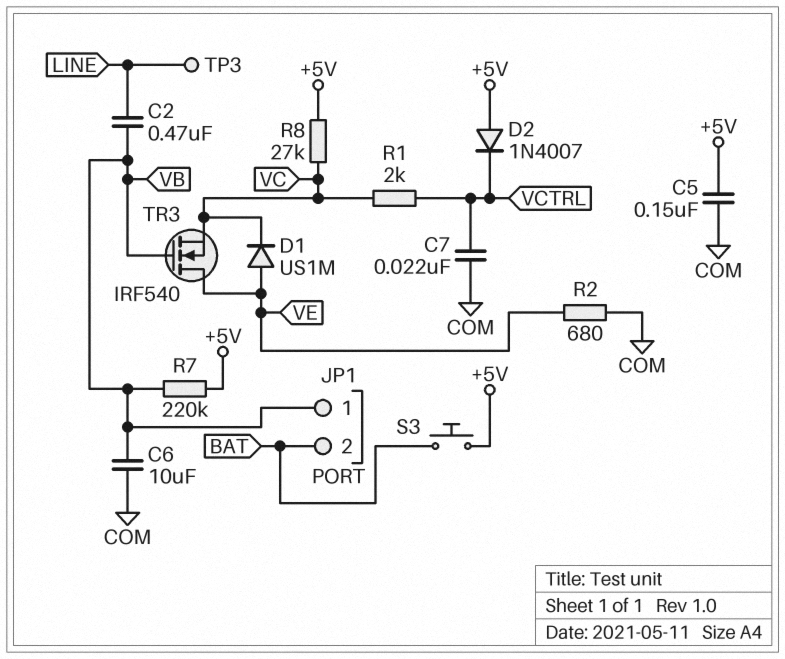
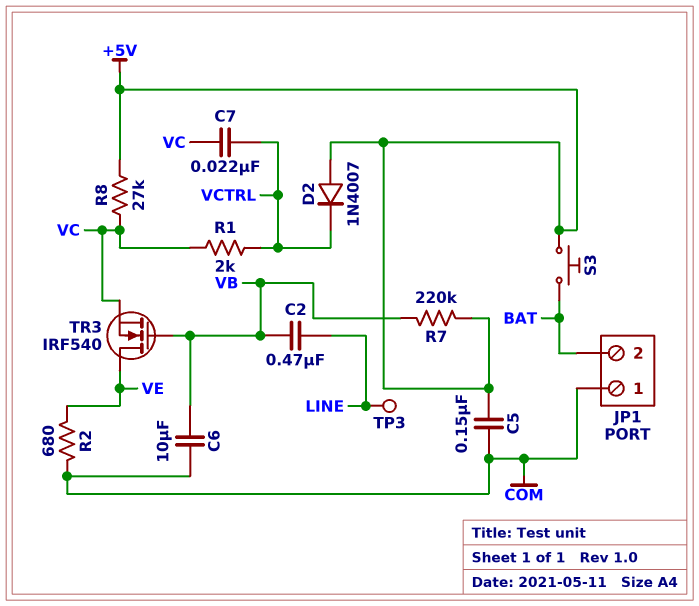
C7: 22nF (COM, VCTRL) -> 22nF (VC, VCTRL)
D1: diode US1M (A VE, K VC) -> none
JP1 pin 1: VB -> COM

